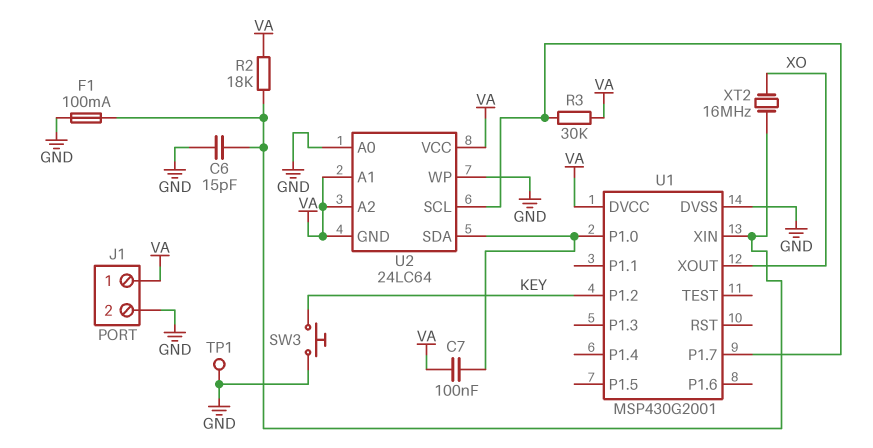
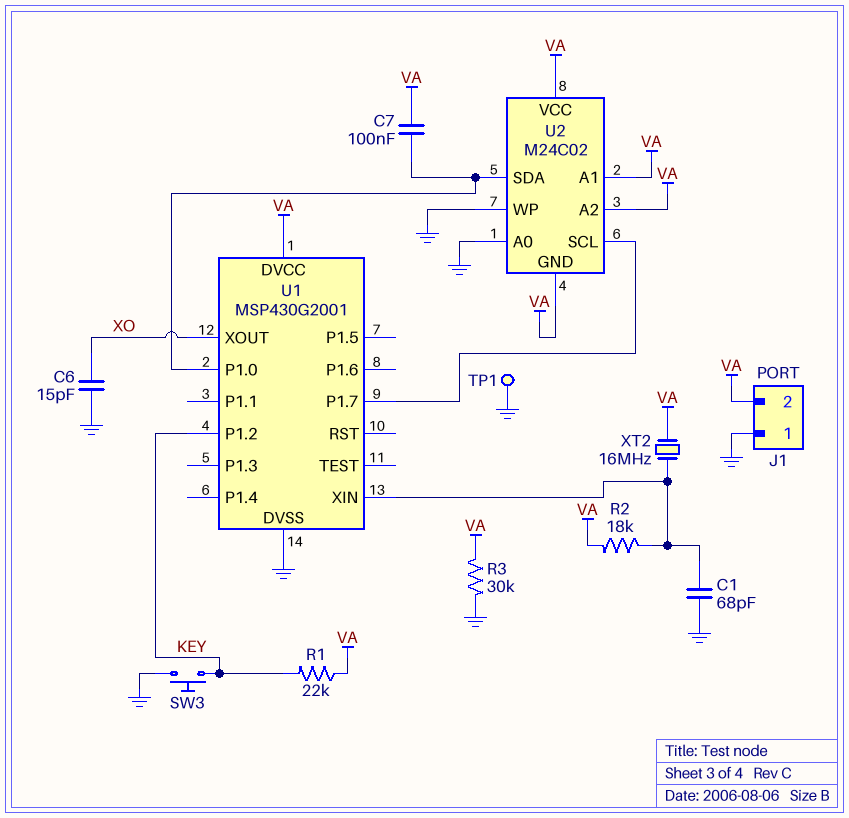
C1: none -> 68pF (GND, U1/XIN)
C6: 15pF (GND, U1/XIN) -> 15pF (GND, XO)
F1: 100mA (GND, U1/XIN) -> none
J1 pin 1: VA -> GND
J1 pin 2: GND -> VA
R1: none -> 22k (KEY, VA)
R3: 30k (U1/P1.7, VA) -> 30k (GND, VA)
U2: 24LC64 -> M24C02
XT2: 16MHz (U1/XIN, XO) -> 16MHz (U1/XIN, VA)

